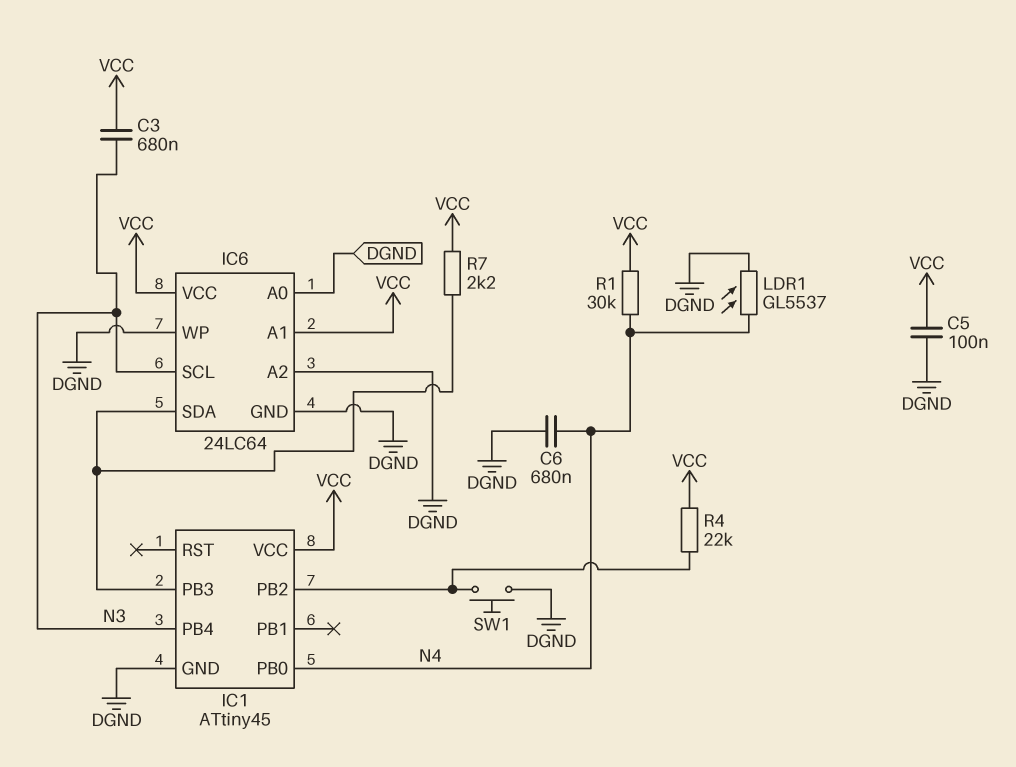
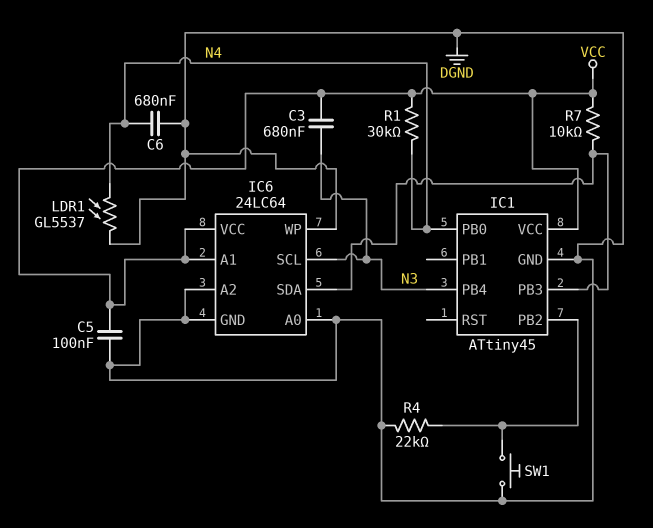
R4: 22k (IC1/PB2, VCC) -> 22k (DGND, IC1/PB2)
R7: 2.2k (IC1/PB3, VCC) -> 10k (IC1/PB3, VCC)

